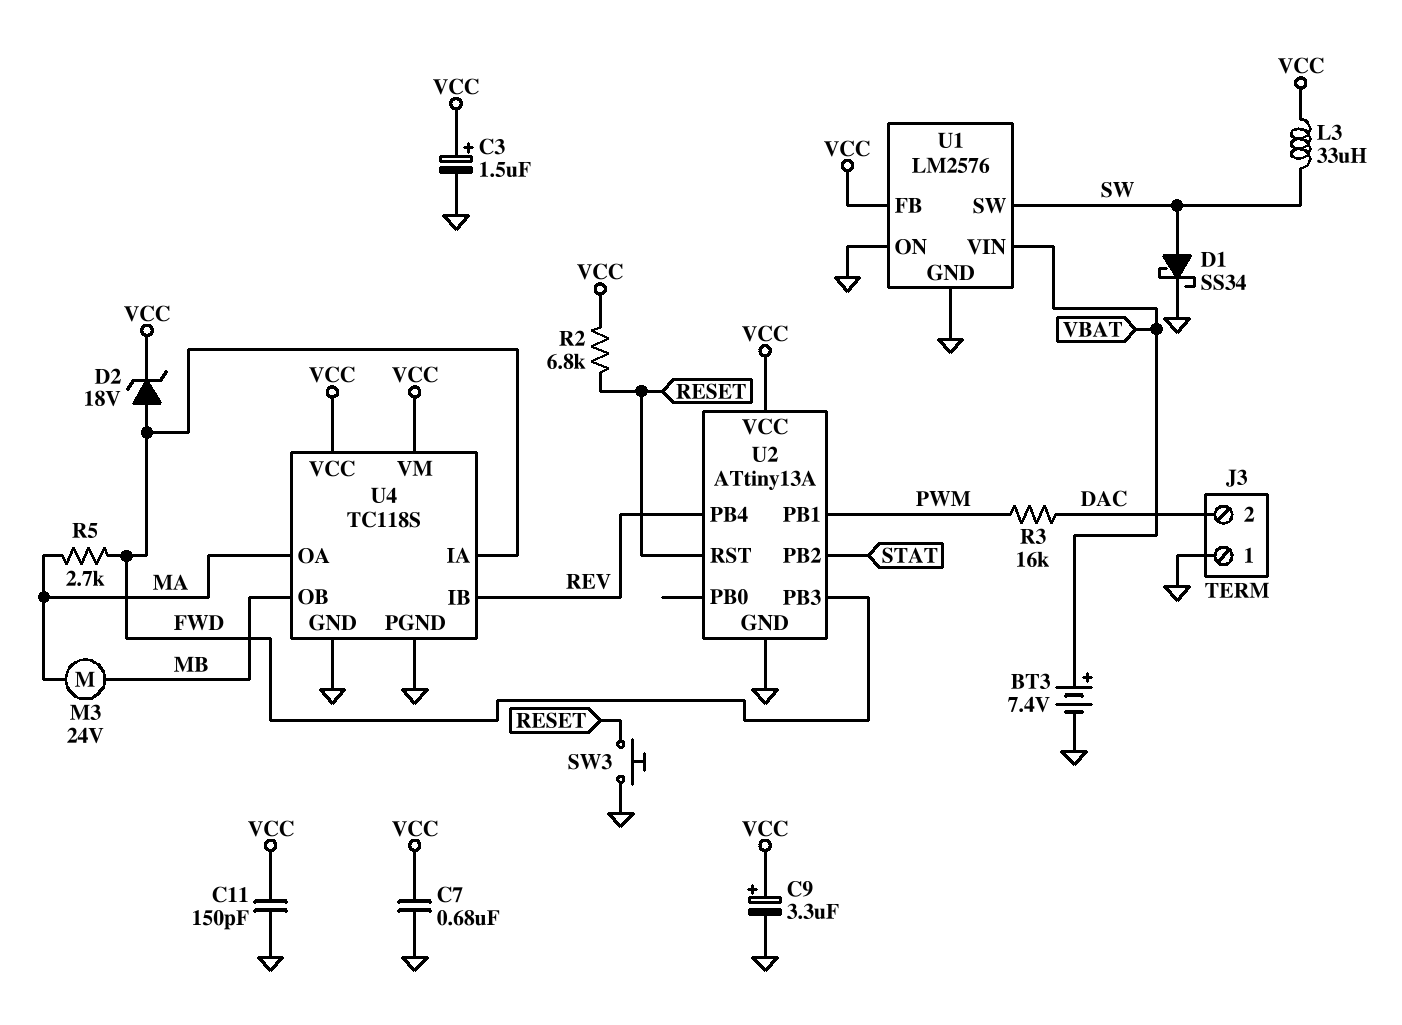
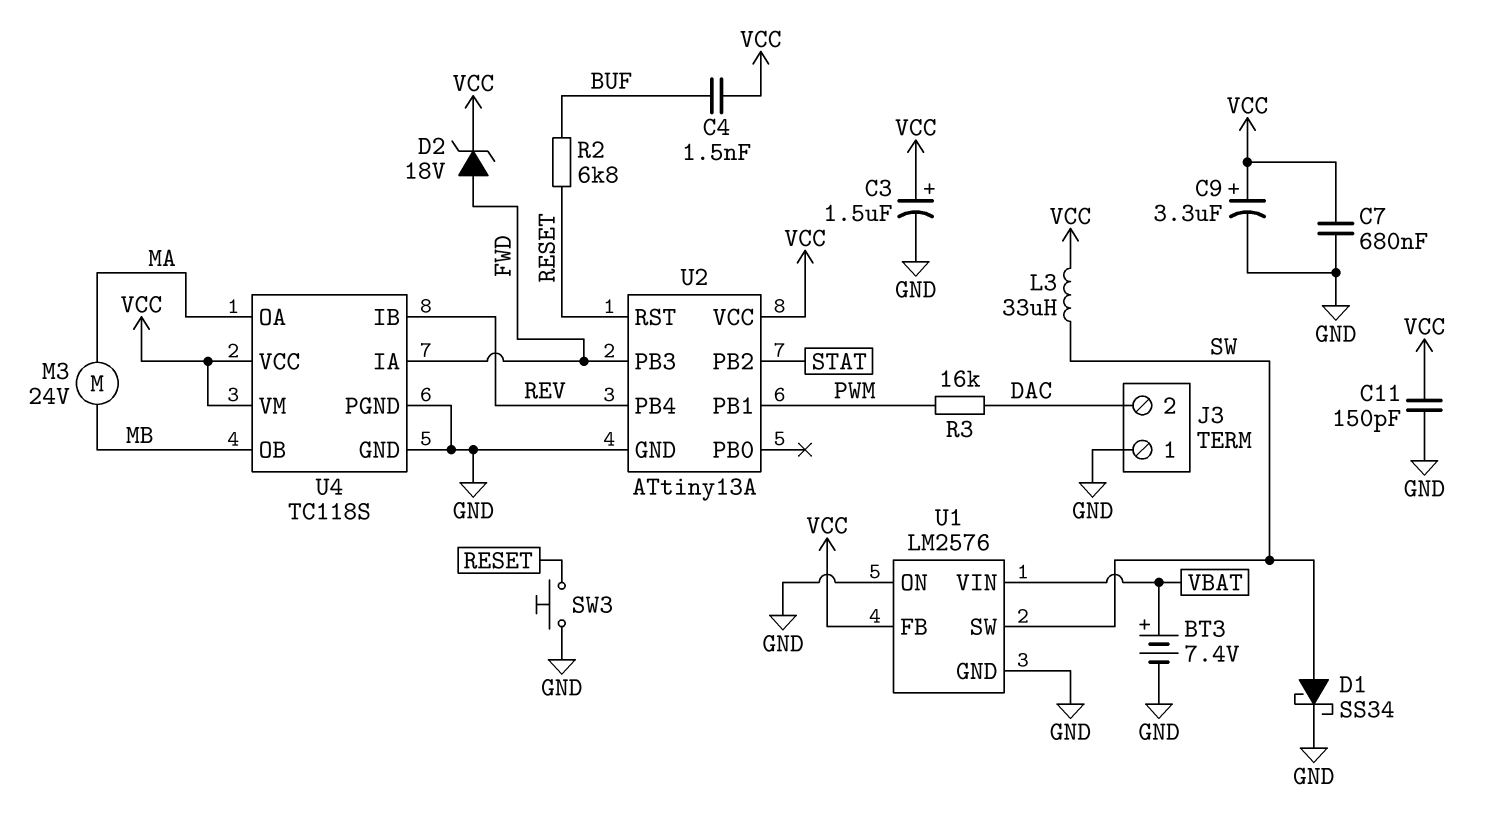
C4: none -> 1.5nF (BUF, VCC)
R2: 6.8k (RESET, VCC) -> 6.8k (BUF, RESET)
R5: 2.7k (FWD, MA) -> none

